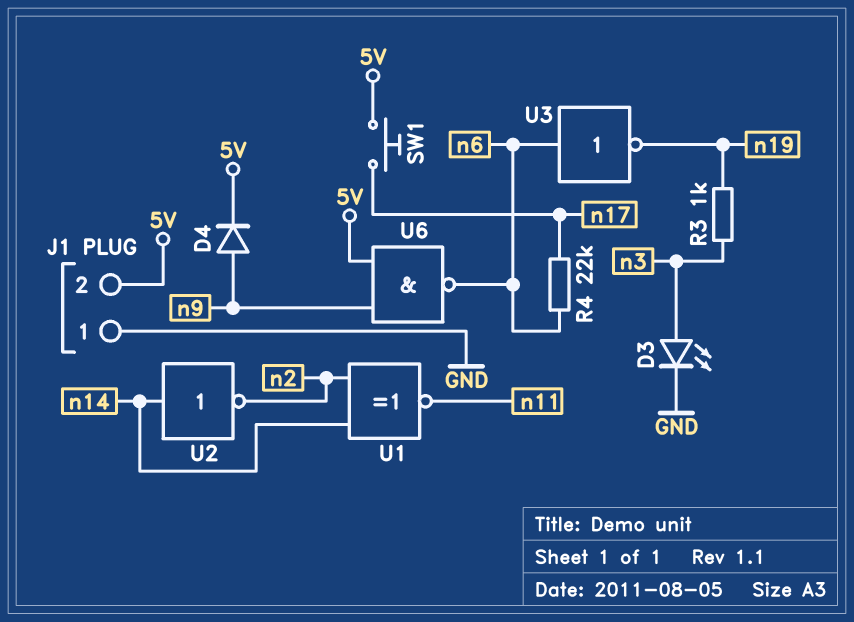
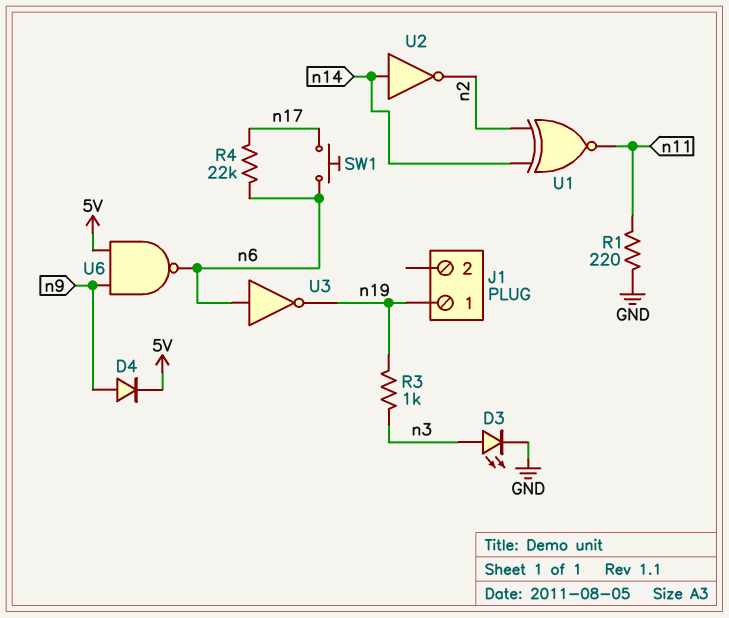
J1 pin 1: GND -> n19
J1 pin 2: 5V -> none
R1: none -> 220 (GND, n11)
SW1: button (5V, n17) -> button (n6, n17)

